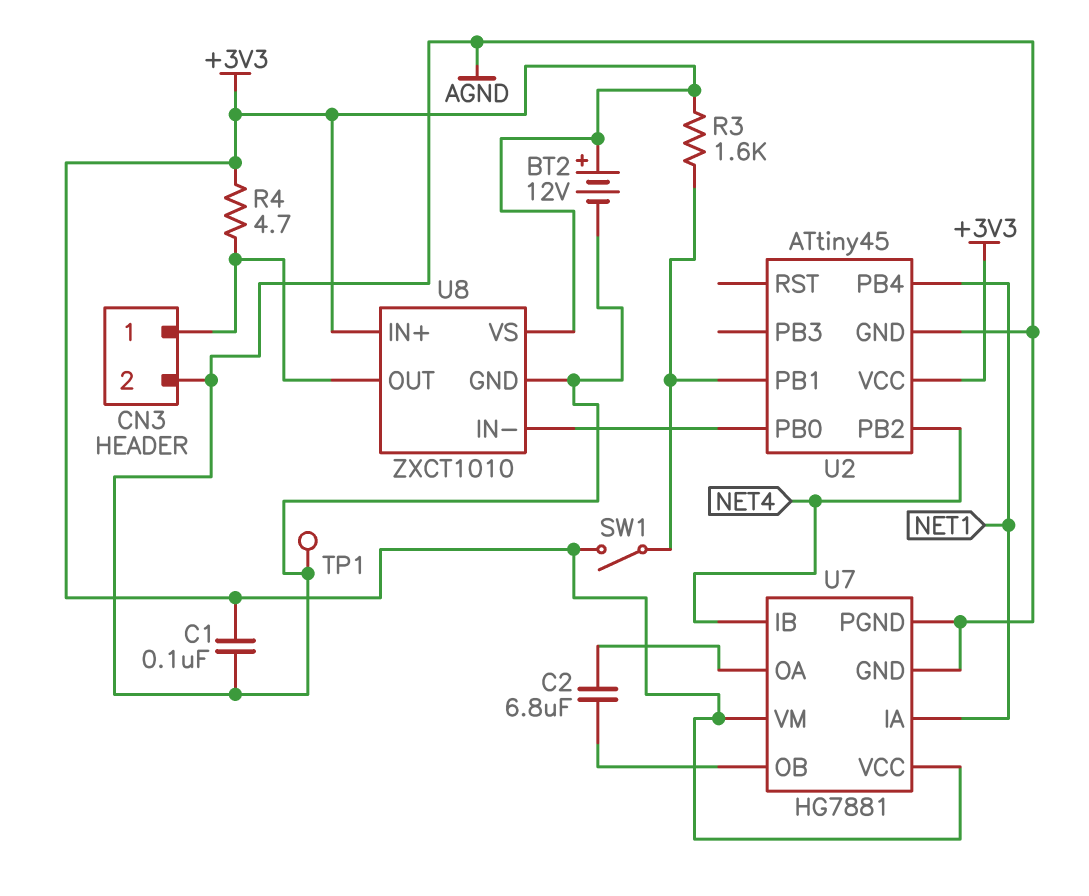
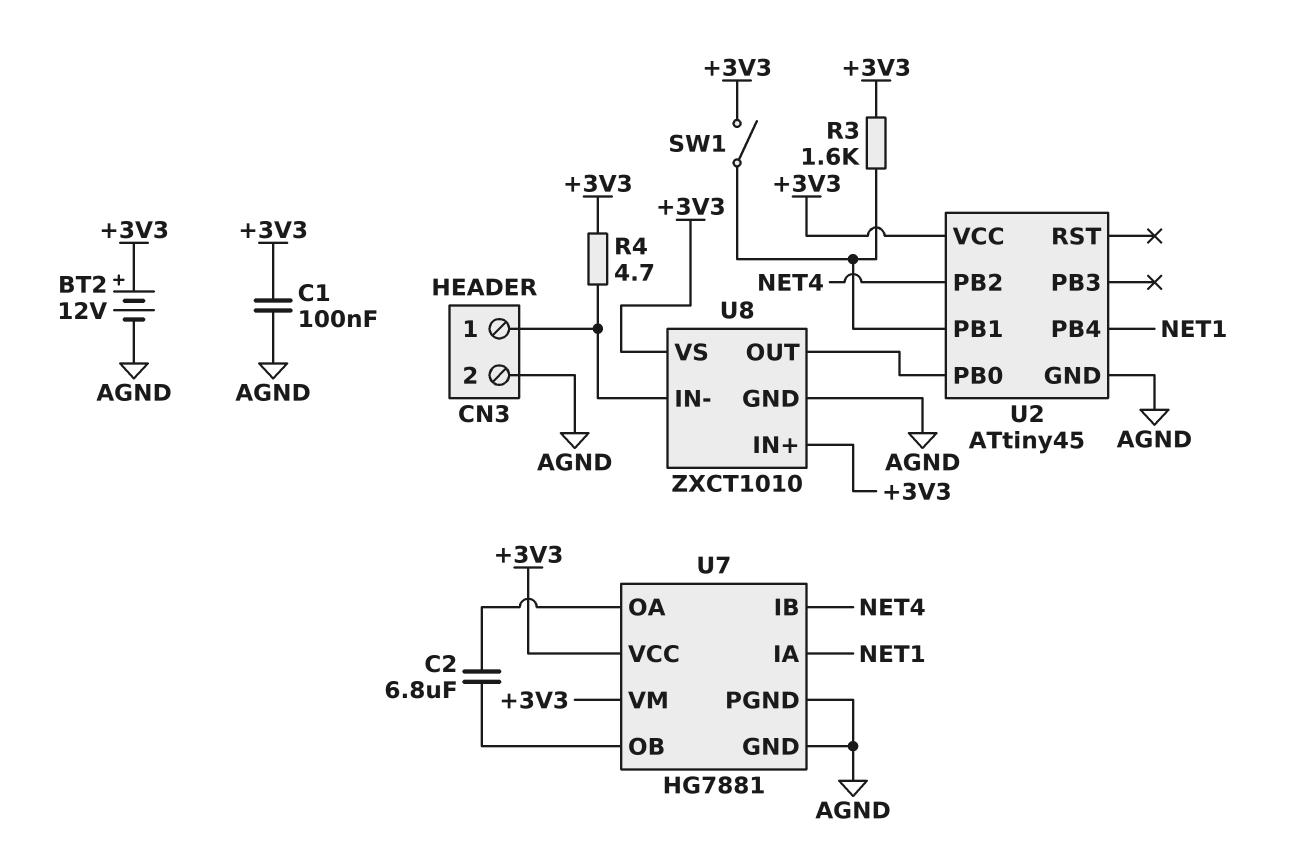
TP1: test point (AGND) -> none
U8 pin IN-: U2/PB0 -> CN3/1
U8 pin OUT: CN3/1 -> U2/PB0

